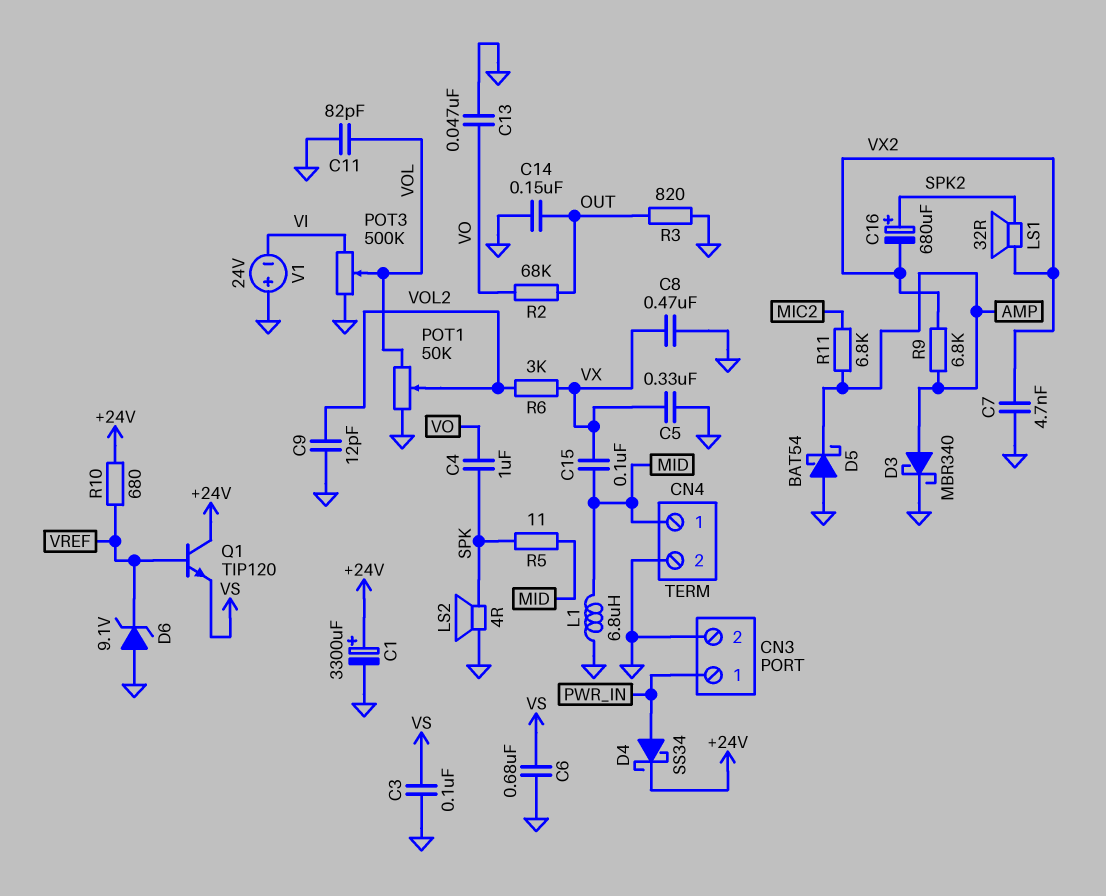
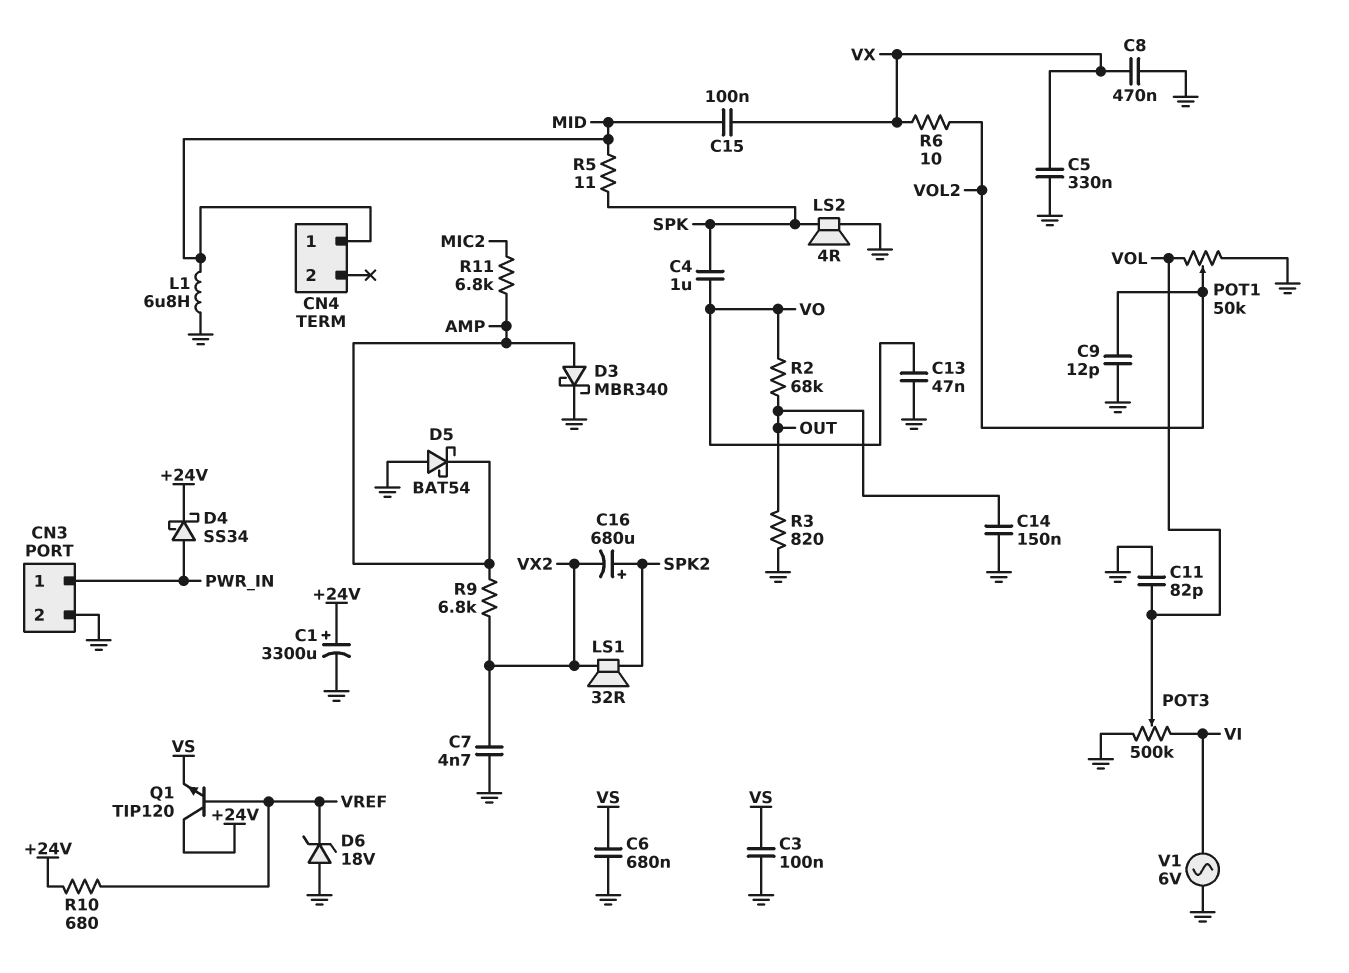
CN4 pin 2: GND -> none
D6: zener 9.1V (A GND, K VREF) -> zener 18V (A GND, K VREF)
R6: 3k (VOL2, VX) -> 10 (VOL2, VX)
V1: 24V (plus GND, minus VI) -> AC 6V (GND, VI)

